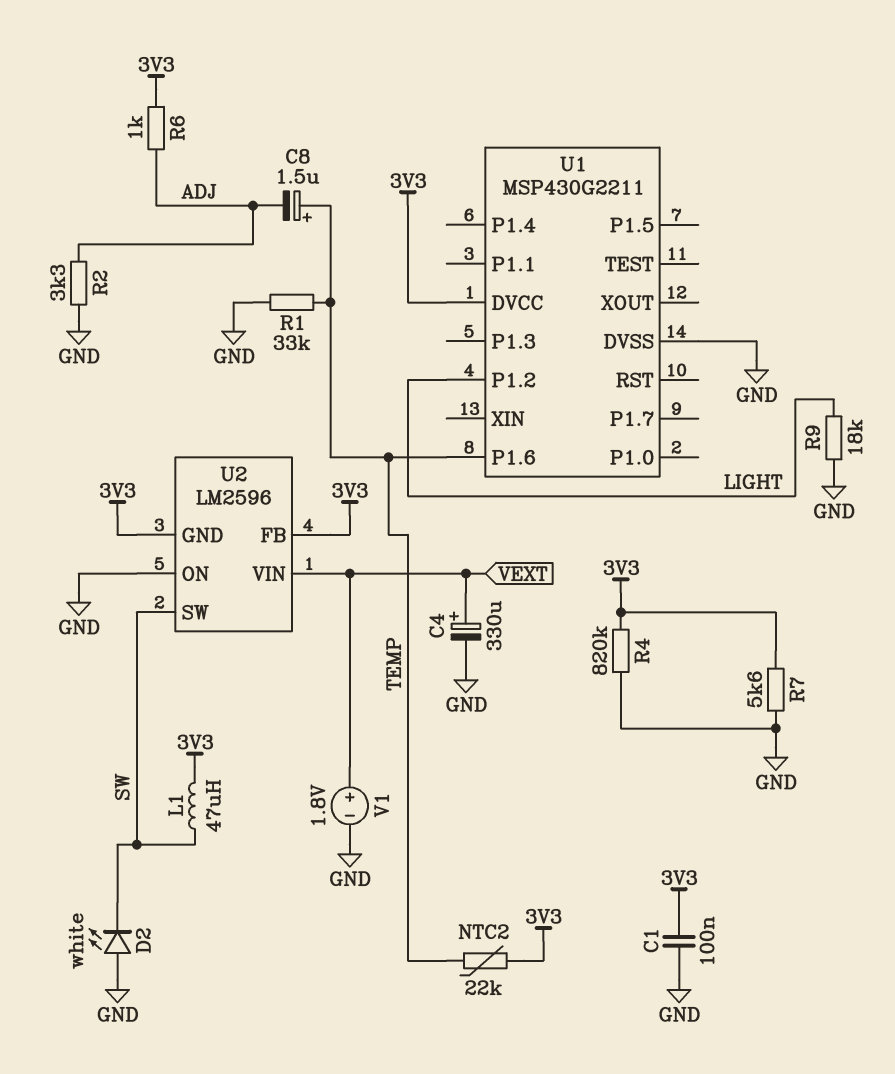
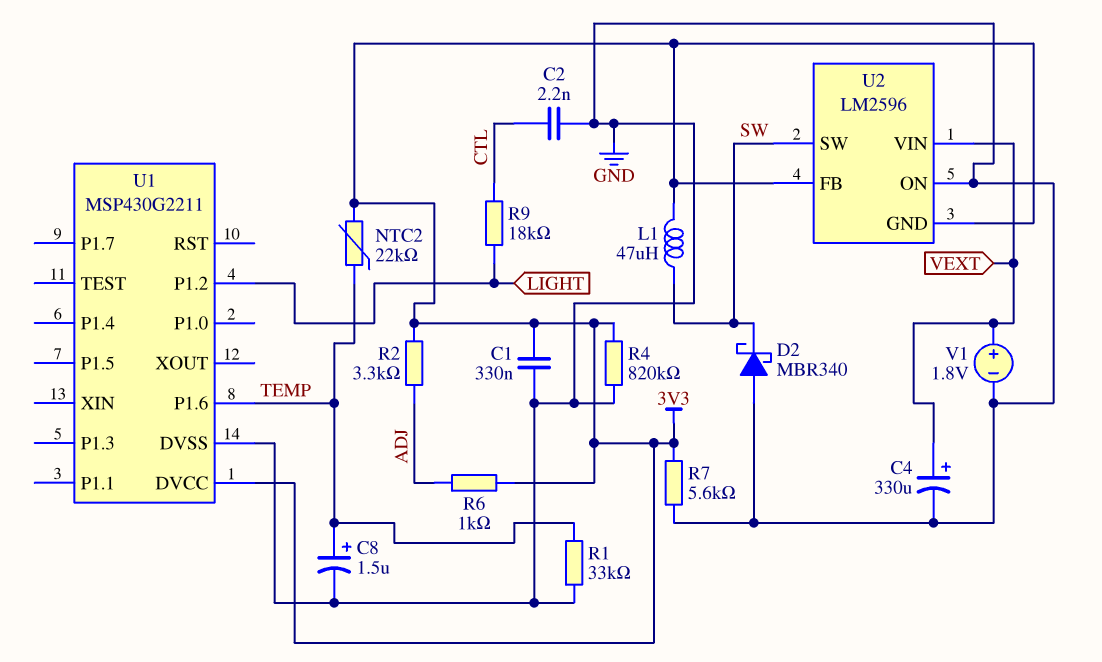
C1: 100nF (3V3, GND) -> 330nF (3V3, GND)
C2: none -> 2.2nF (CTL, GND)
C8: 1.5uF (plus TEMP, minus ADJ) -> 1.5uF (plus TEMP, minus GND)
D2: LED white (A GND, K SW) -> schottky MBR340 (A GND, K SW)
R2: 3.3k (ADJ, GND) -> 3.3k (3V3, ADJ)
R9: 18k (GND, LIGHT) -> 18k (CTL, LIGHT)

